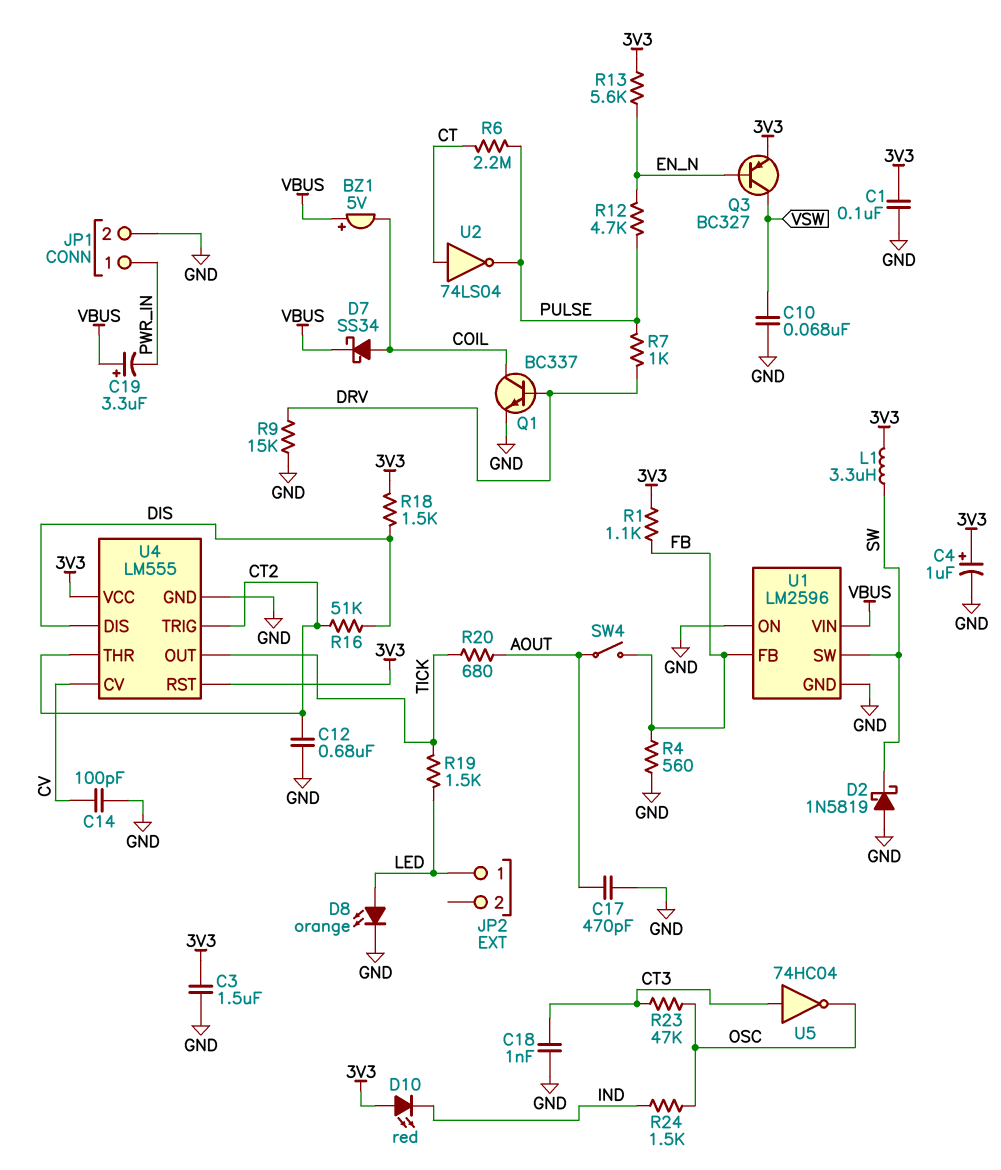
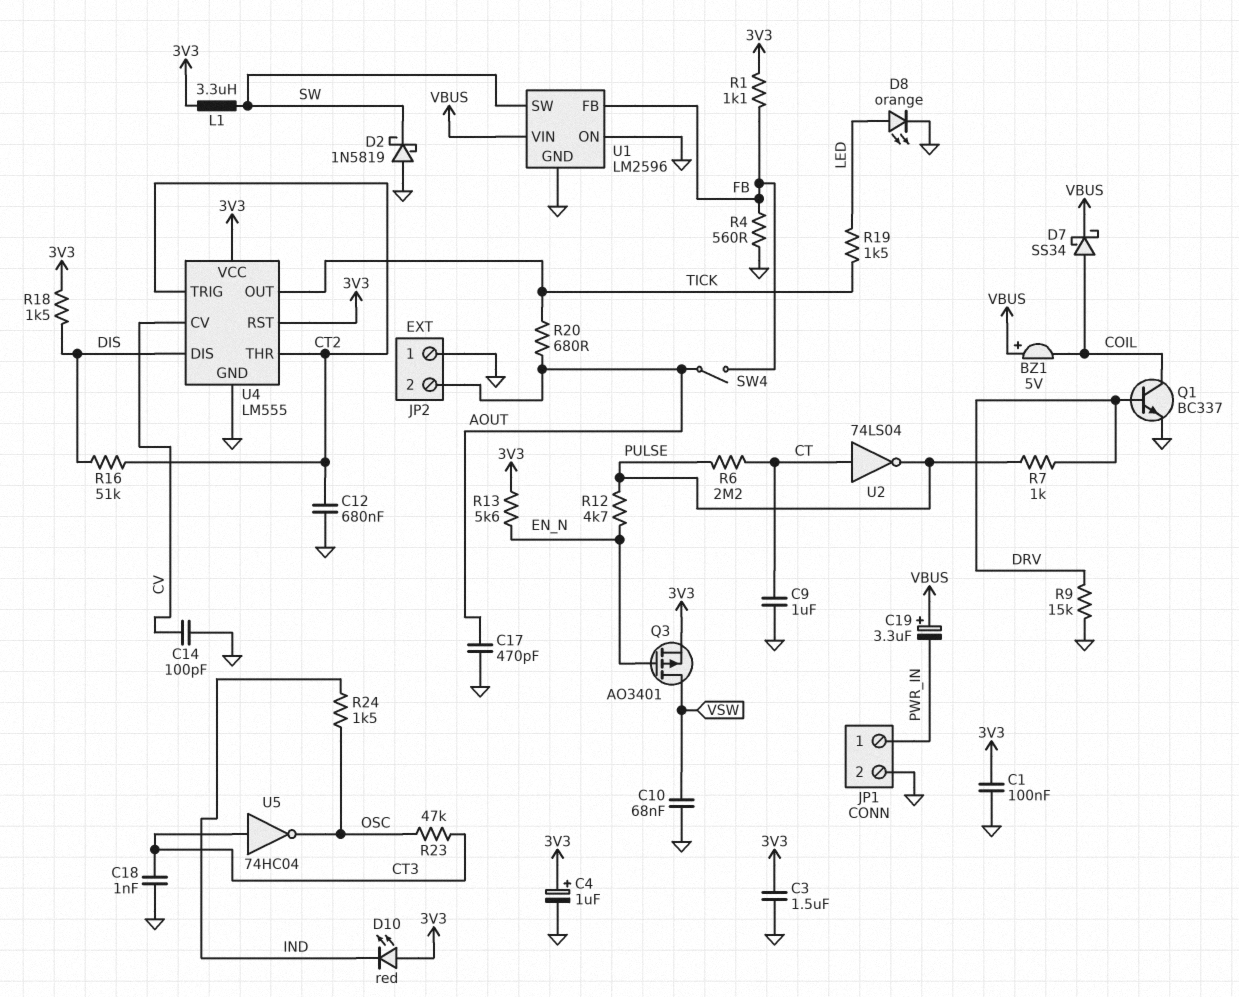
C9: none -> 1uF (CT, GND)
JP2 pin 1: LED -> GND
JP2 pin 2: none -> AOUT
Q3: PNP BC327 (B EN_N, C VSW, E 3V3) -> PMOS AO3401 (G EN_N, D VSW, S 3V3)

